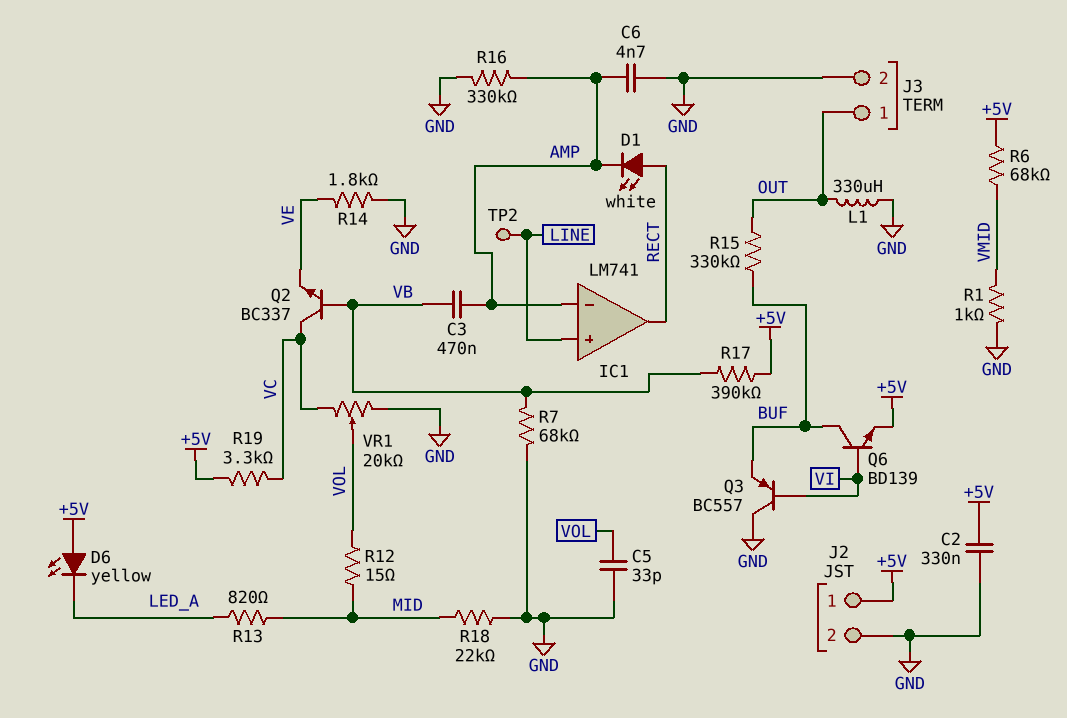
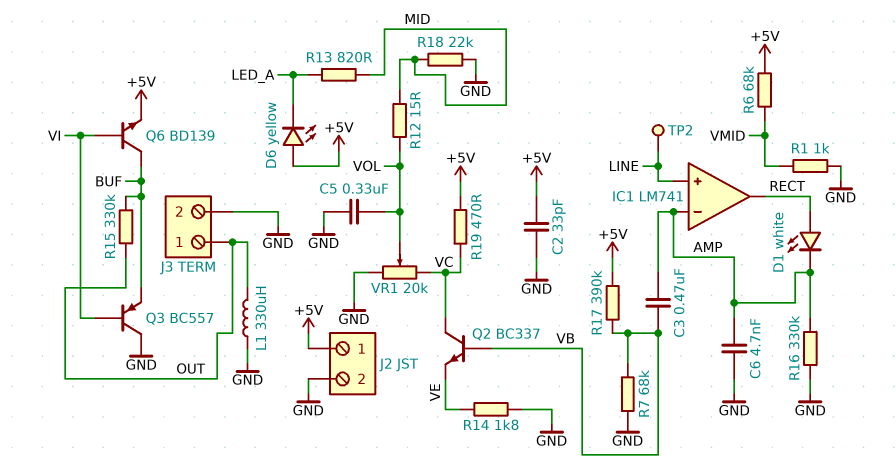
C2: 330nF (+5V, GND) -> 33pF (+5V, GND)
C5: 33pF (GND, VOL) -> 330nF (GND, VOL)
R19: 3.3k (+5V, VC) -> 470 (+5V, VC)

